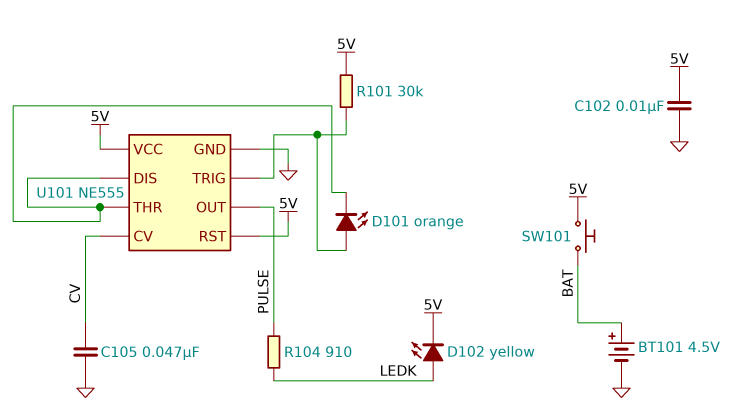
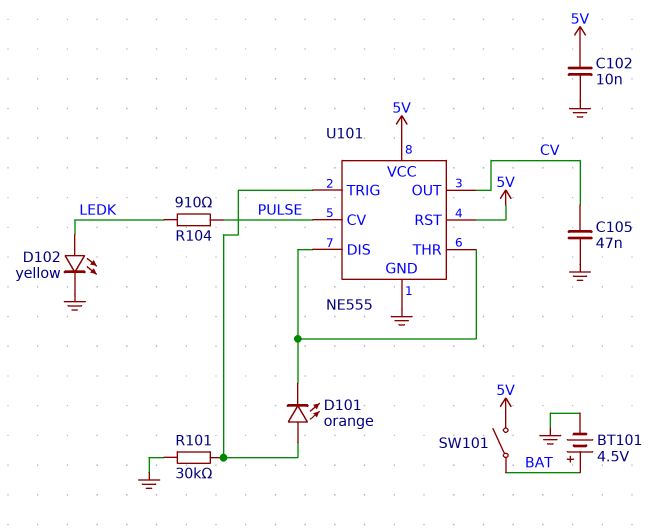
D102: LED yellow (A LEDK, K 5V) -> LED yellow (A LEDK, K GND)
R101: 30k (5V, U101/TRIG) -> 30k (GND, U101/TRIG)
SW101: button (5V, BAT) -> switch (5V, BAT)
U101 pin CV: CV -> PULSE
U101 pin OUT: PULSE -> CV

